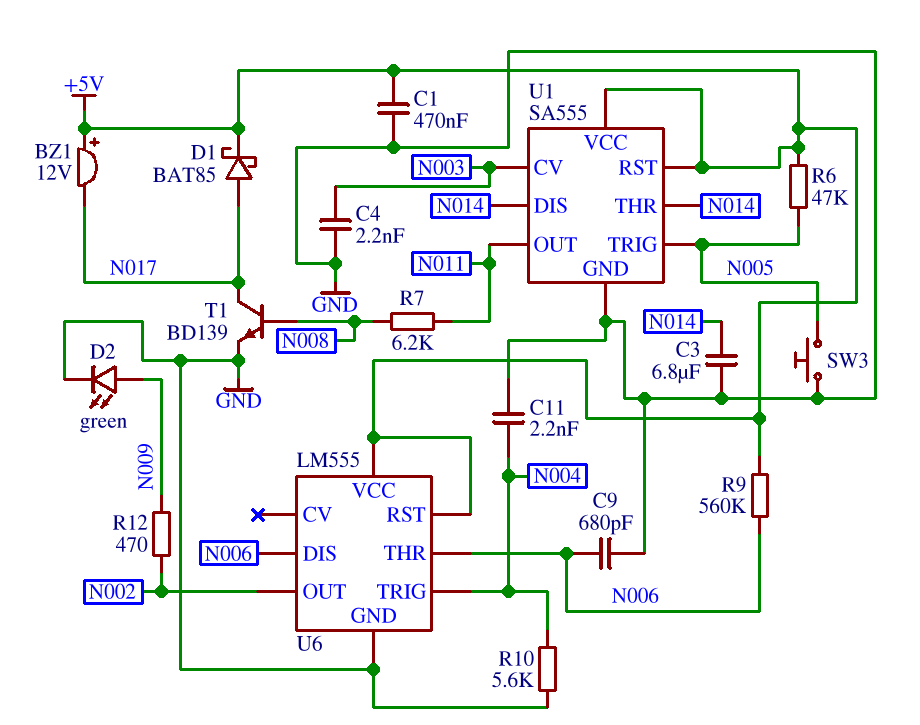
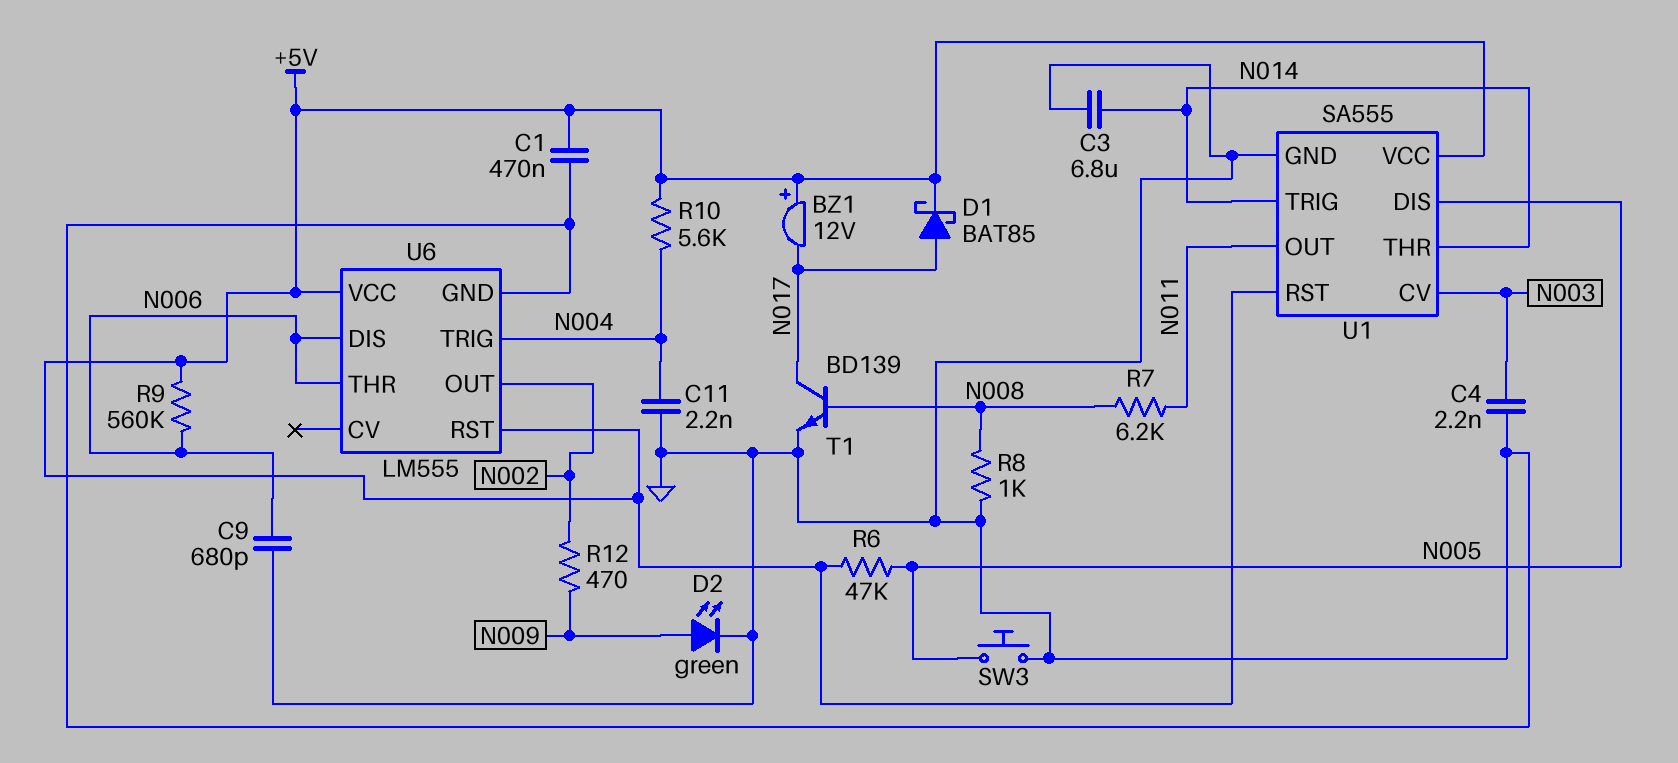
R8: none -> 1k (GND, N008)
R10: 5.6k (GND, N004) -> 5.6k (+5V, N004)
U1 pin DIS: N014 -> N005
U1 pin TRIG: N005 -> N014

